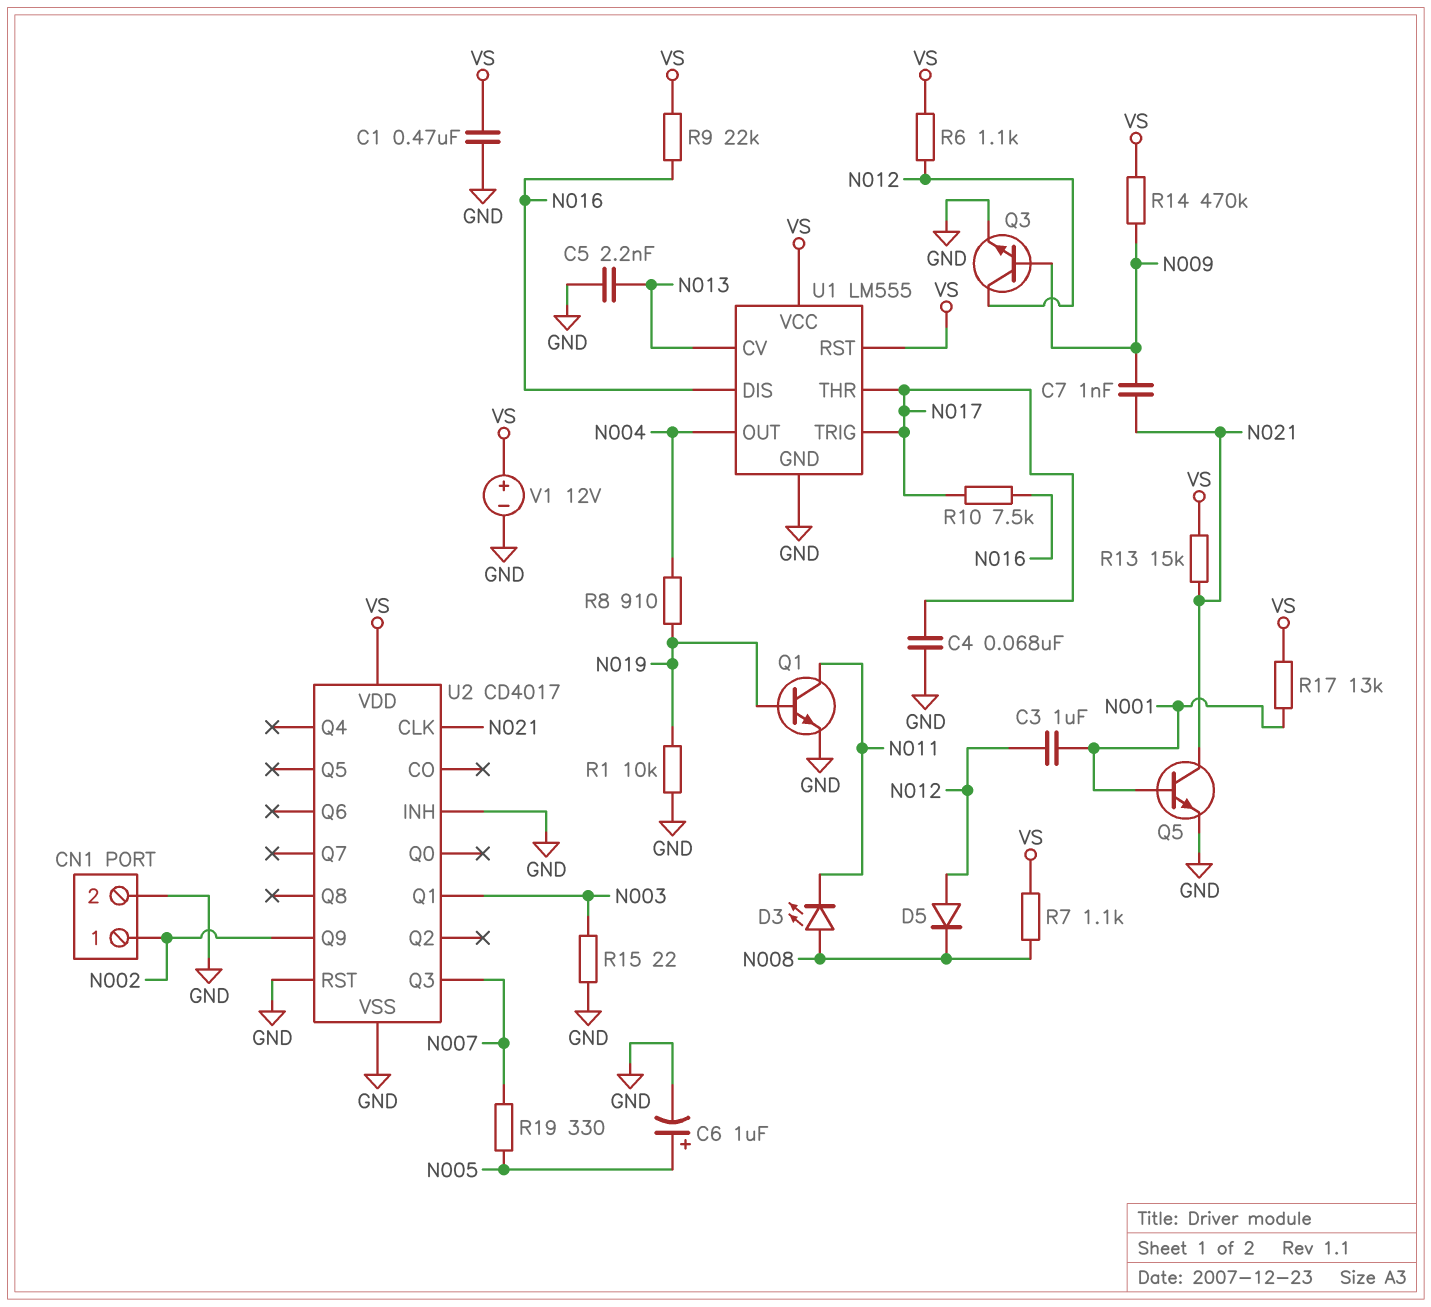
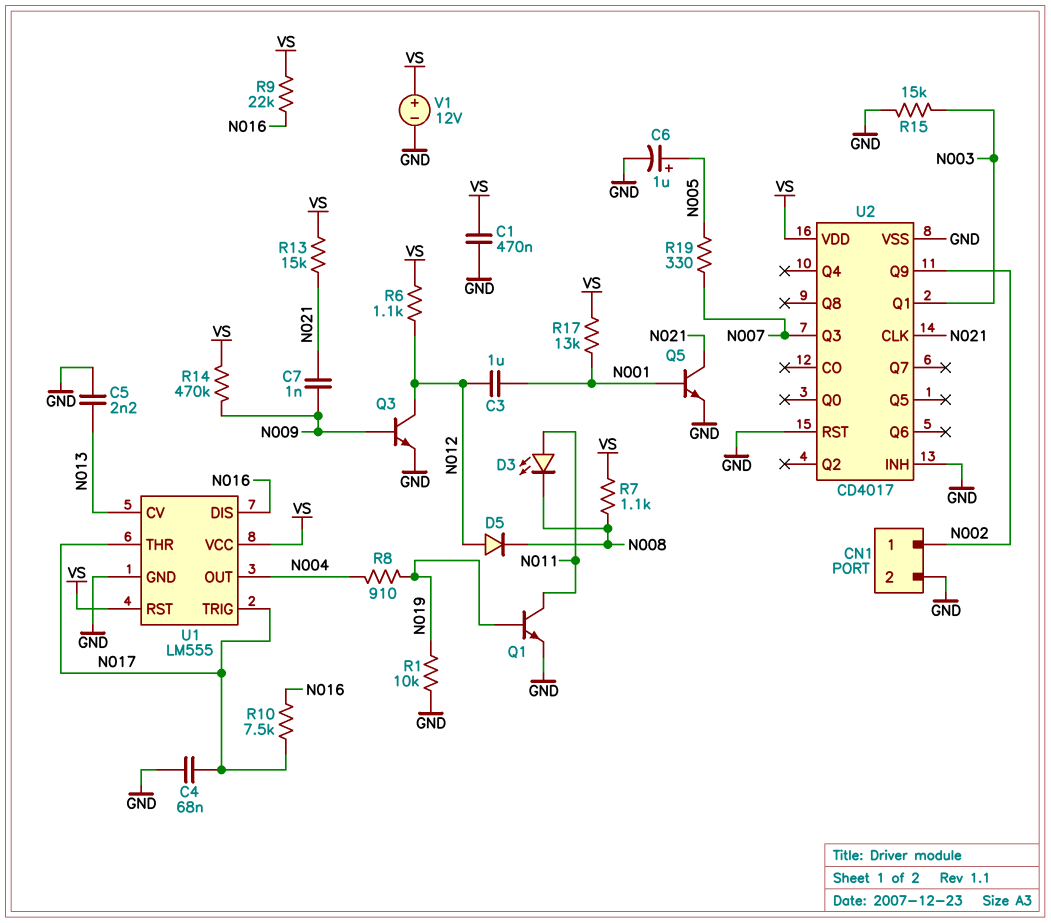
D3: LED (A N008, K N011) -> LED (A N011, K N008)
R15: 22 (GND, N003) -> 15k (GND, N003)

